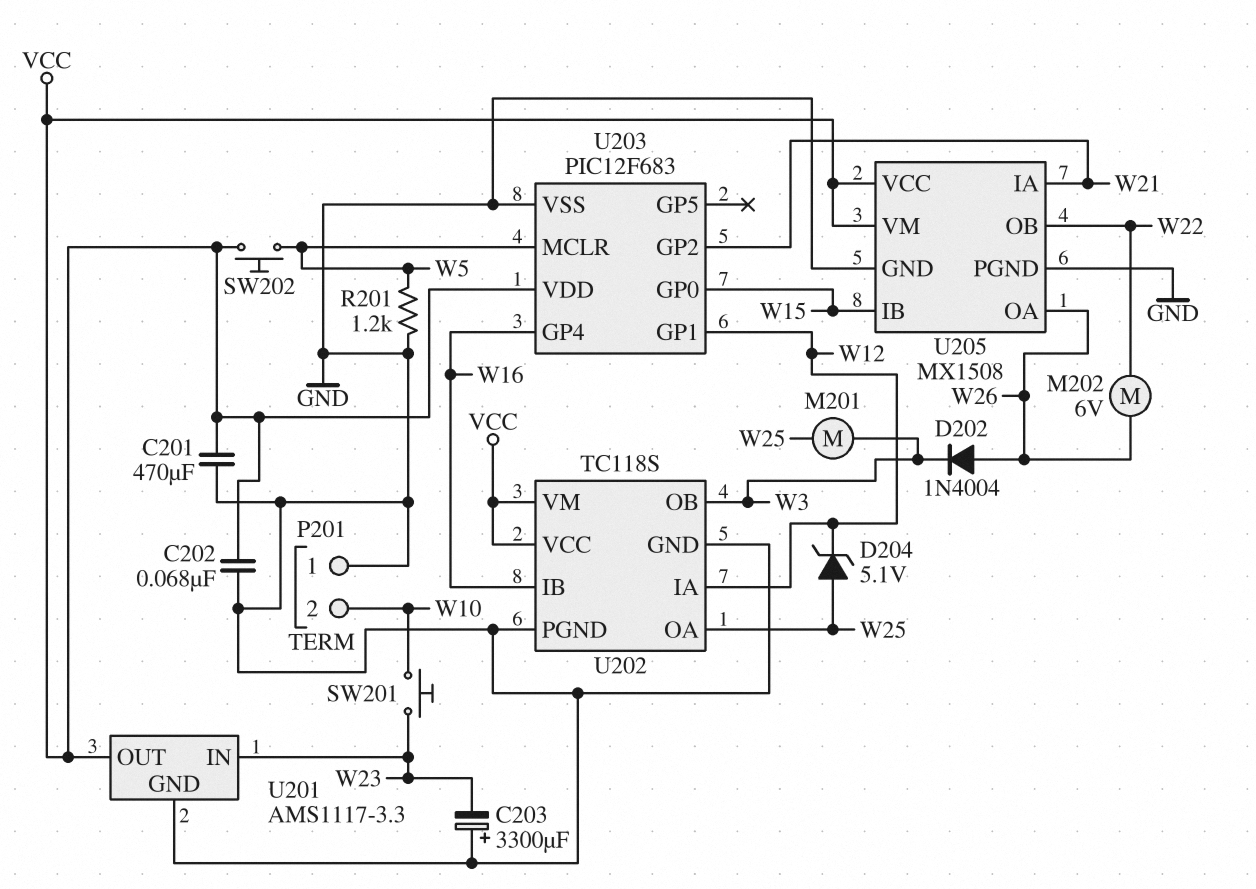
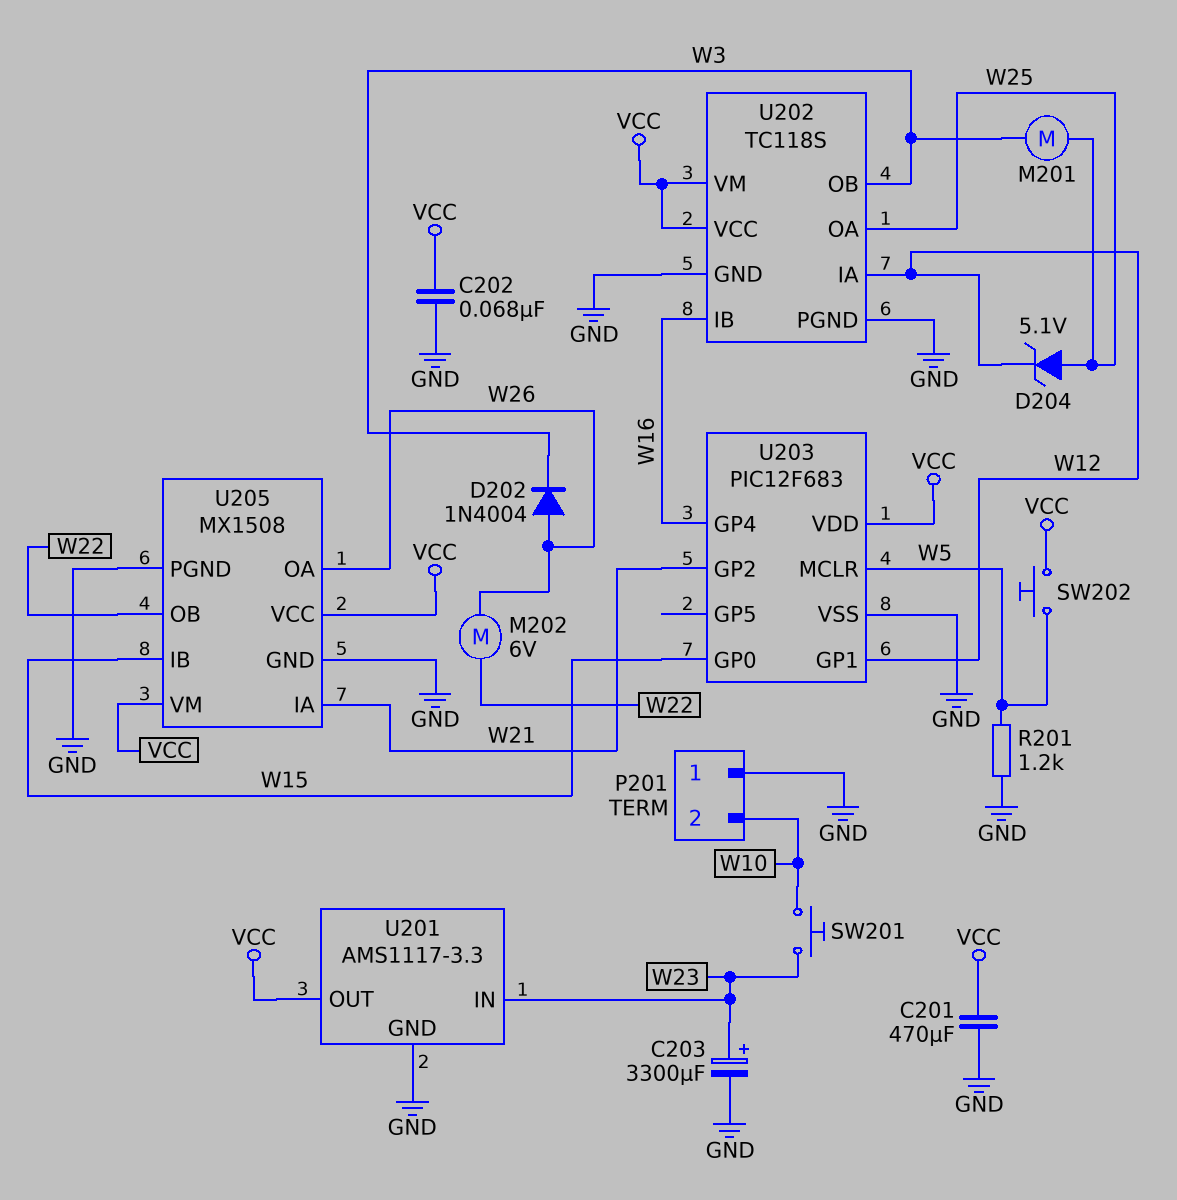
C203: 3300uF (plus GND, minus W23) -> 3300uF (plus W23, minus GND)

